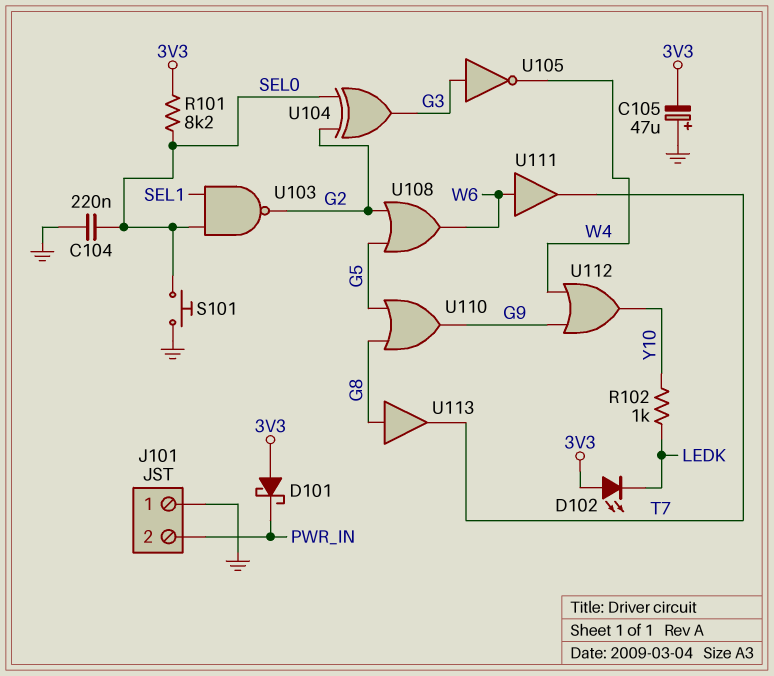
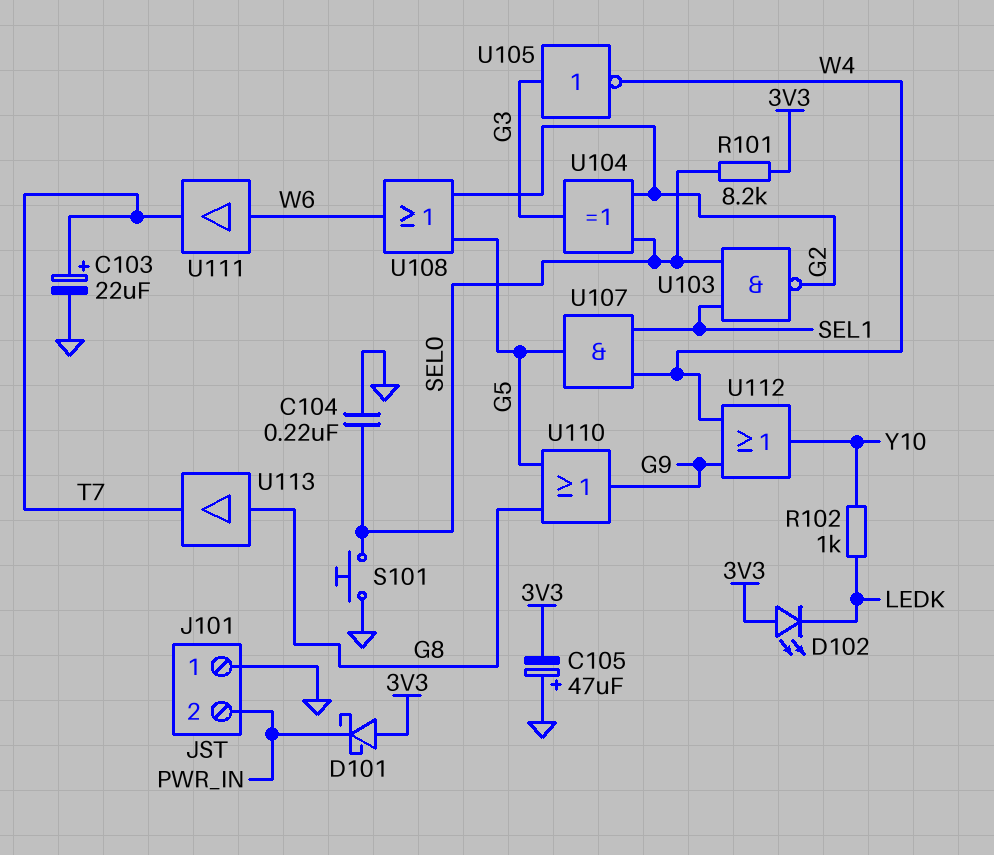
C103: none -> 22uF (plus T7, minus GND)
U107: none -> AND (in SEL1, in W4, out G5)

